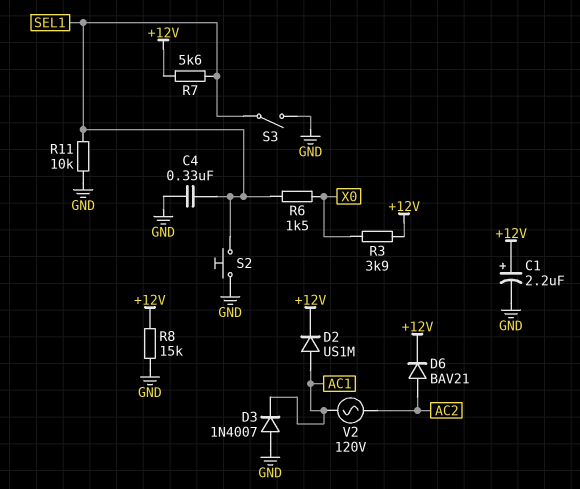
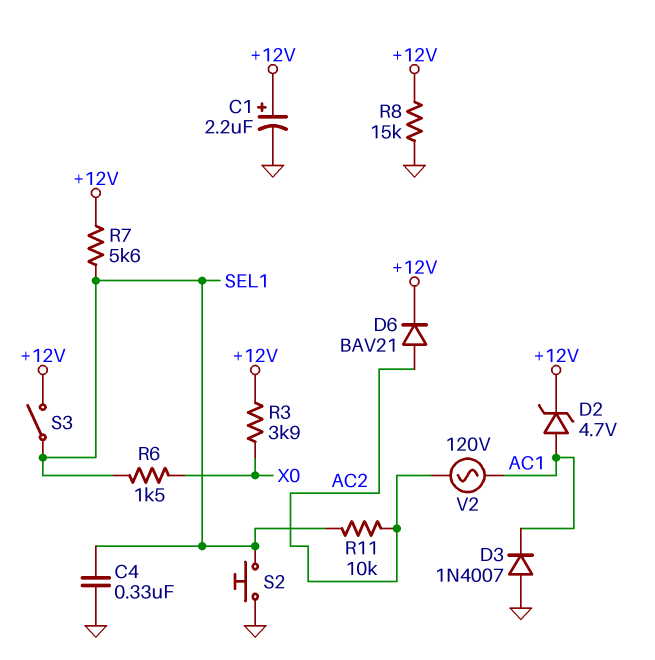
D2: diode US1M (A AC1, K +12V) -> zener 4.7V (A AC1, K +12V)
R11: 10k (GND, SEL1) -> 10k (AC2, SEL1)
S3: switch (GND, SEL1) -> switch (+12V, SEL1)

